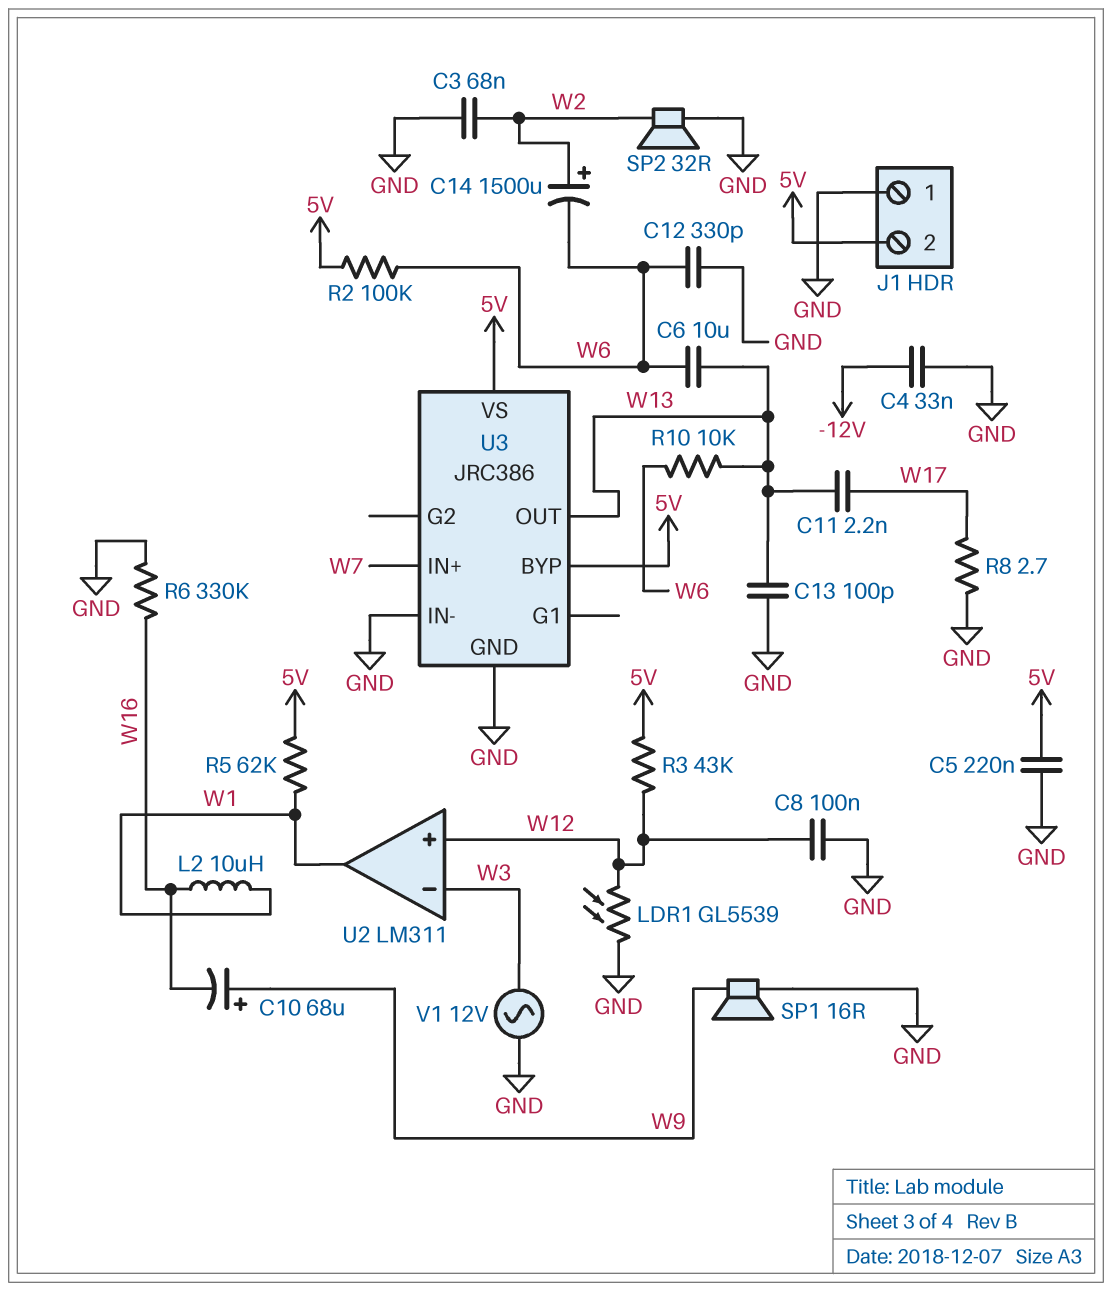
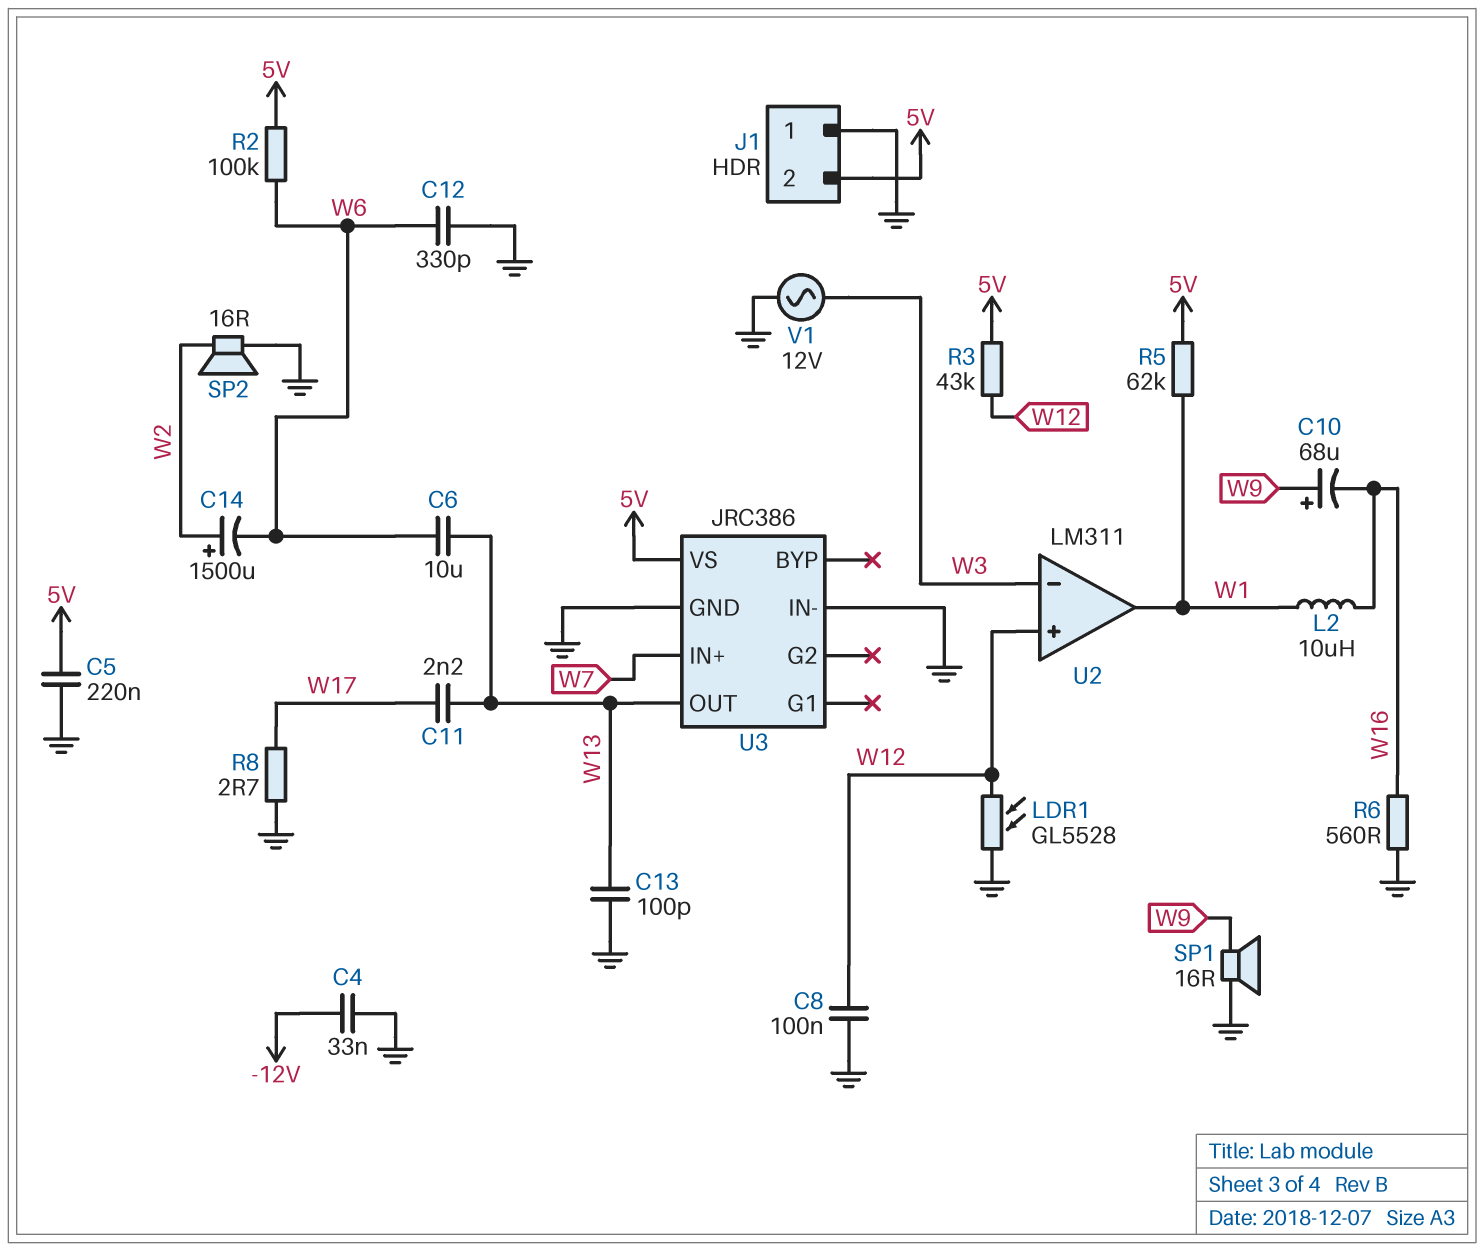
C3: 68nF (GND, W2) -> none
LDR1: GL5539 (GND, W12) -> GL5528 (GND, W12)
R6: 330k (GND, W16) -> 560 (GND, W16)
R10: 10k (W6, W13) -> none
SP2: speaker 32R (GND, W2) -> speaker 16R (GND, W2)
U3 pin BYP: 5V -> none

